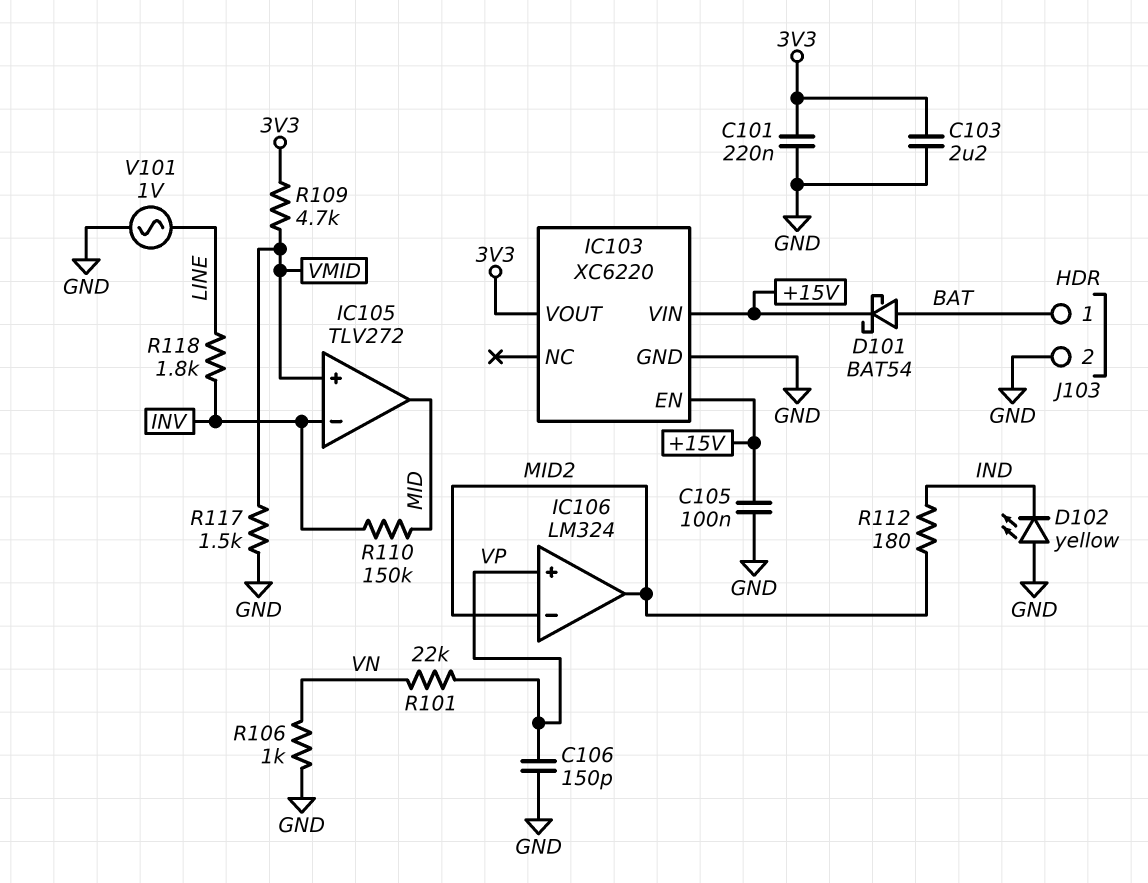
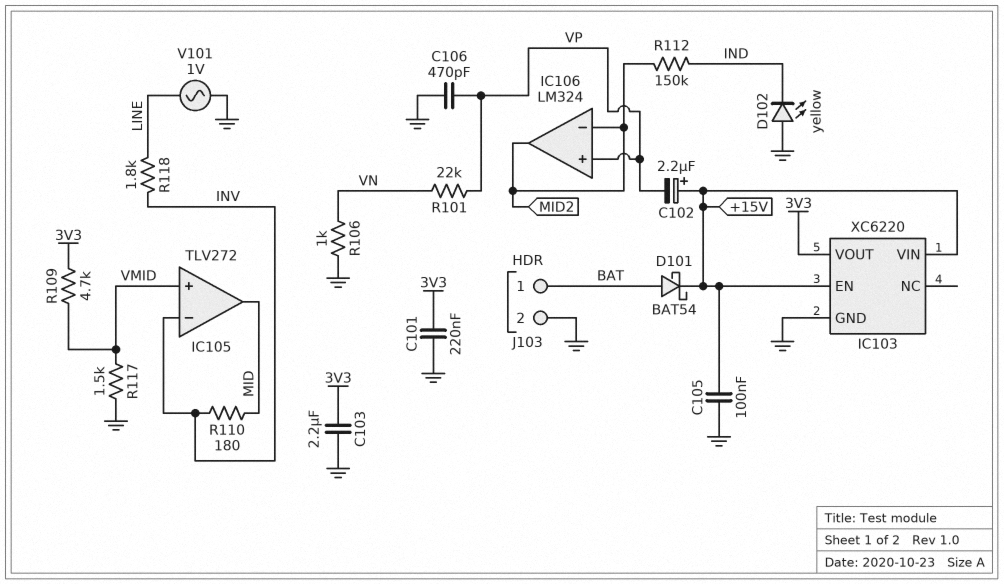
C102: none -> 2.2uF (plus +15V, minus VP)
C106: 150pF (GND, VP) -> 470pF (GND, VP)
R110: 150k (INV, MID) -> 180 (INV, MID)
R112: 180 (IND, MID2) -> 150k (IND, MID2)

